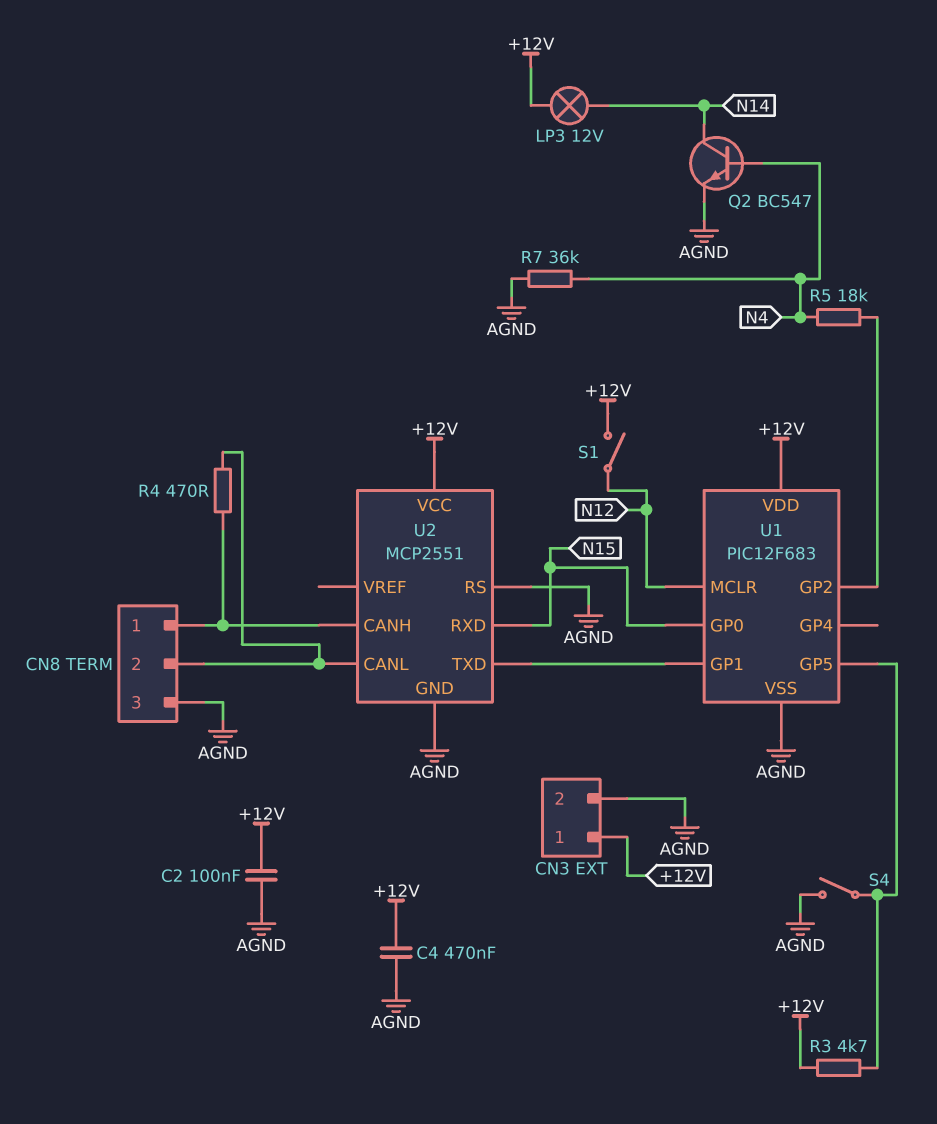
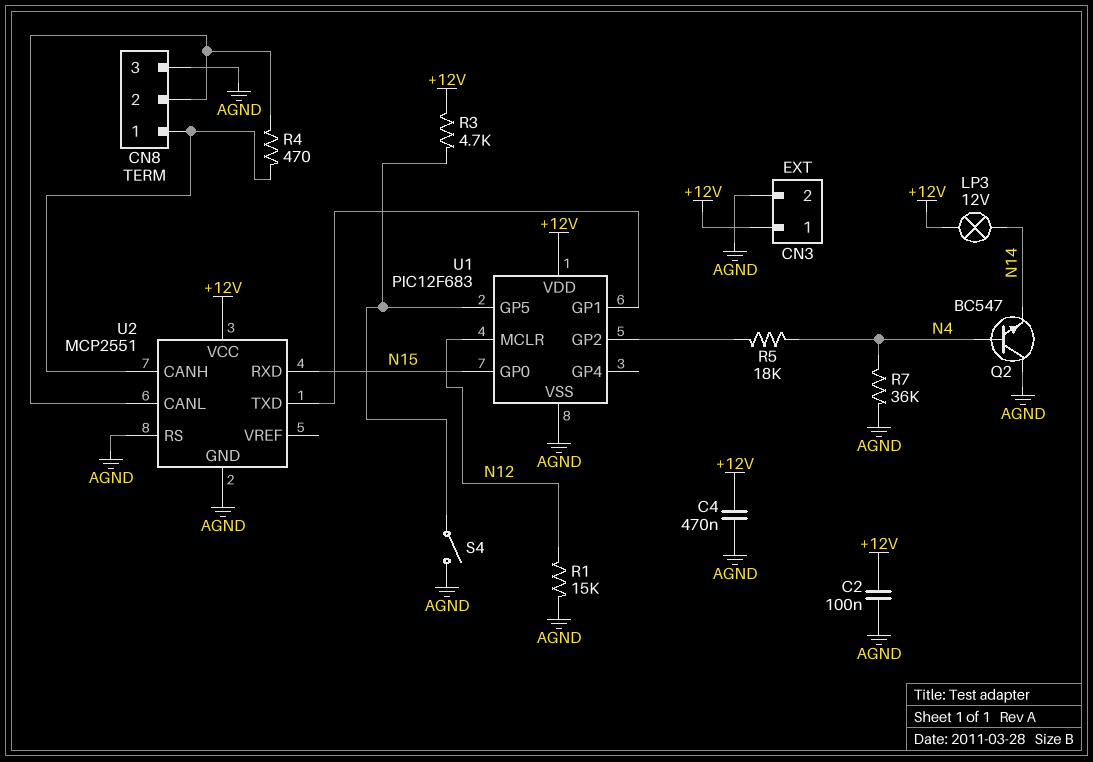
Q2: NPN BC547 (B N4, C N14, E AGND) -> NPN BC547 (B N4, C AGND, E N14)
R1: none -> 15k (AGND, N12)
S1: switch (+12V, N12) -> none

